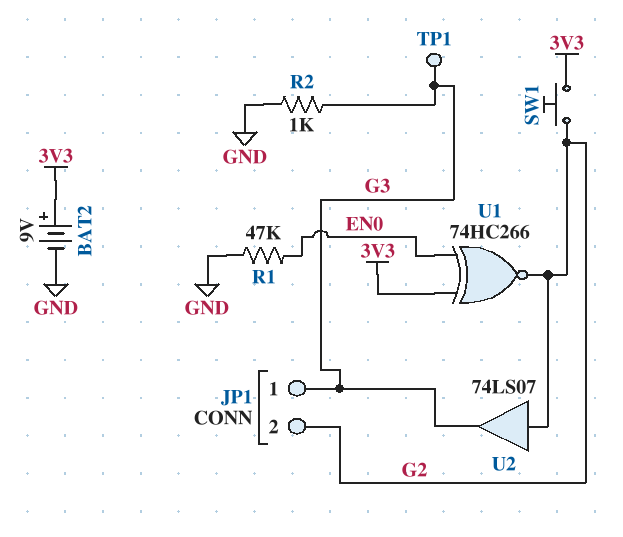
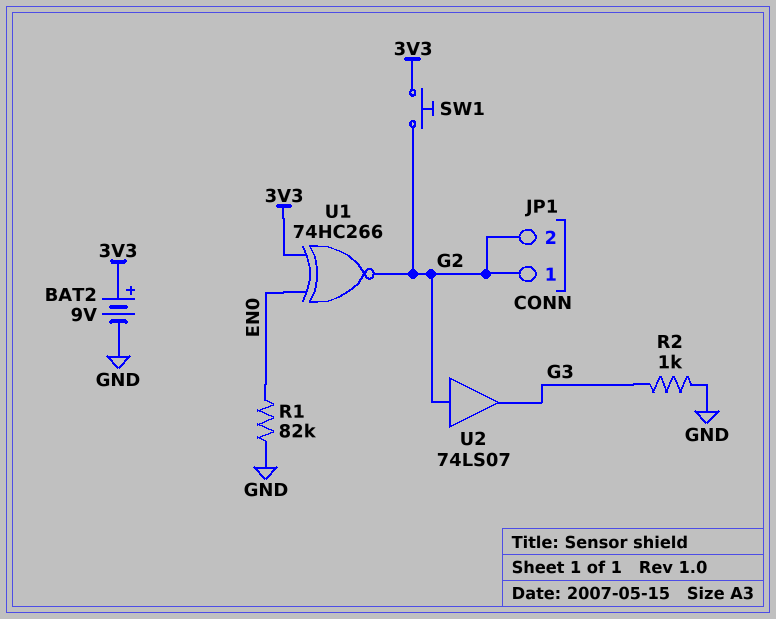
JP1 pin 1: G3 -> G2
R1: 47k (EN0, GND) -> 82k (EN0, GND)
TP1: test point (G3) -> none

